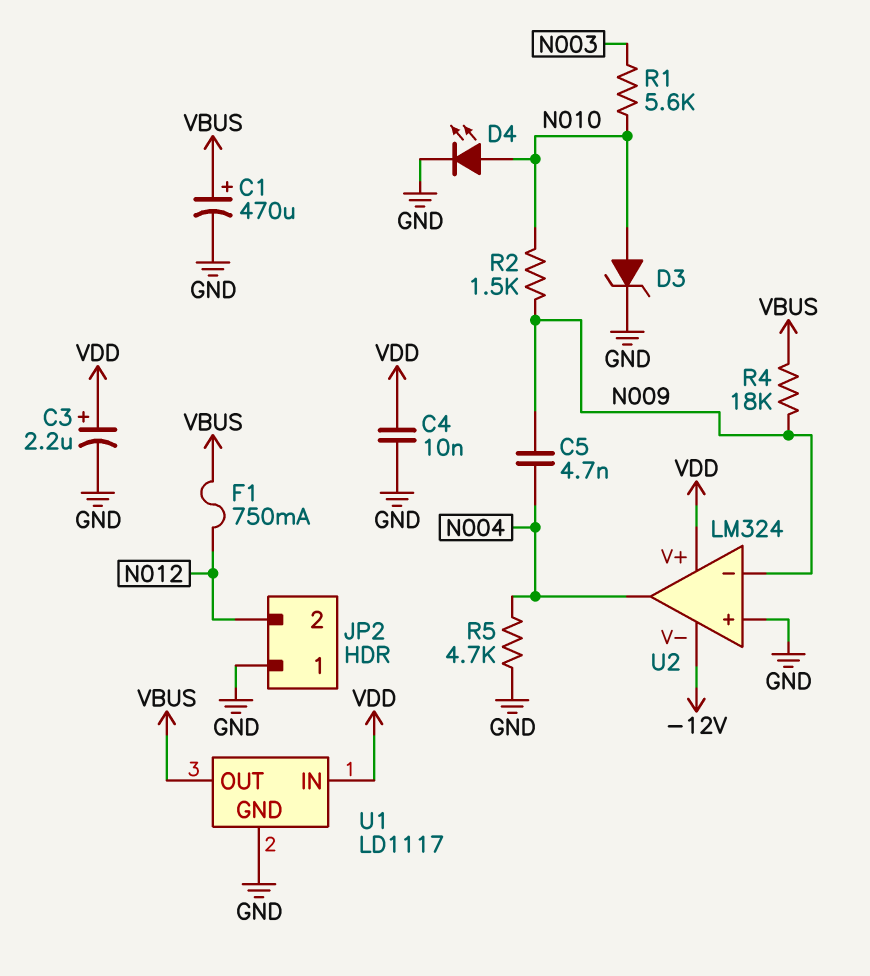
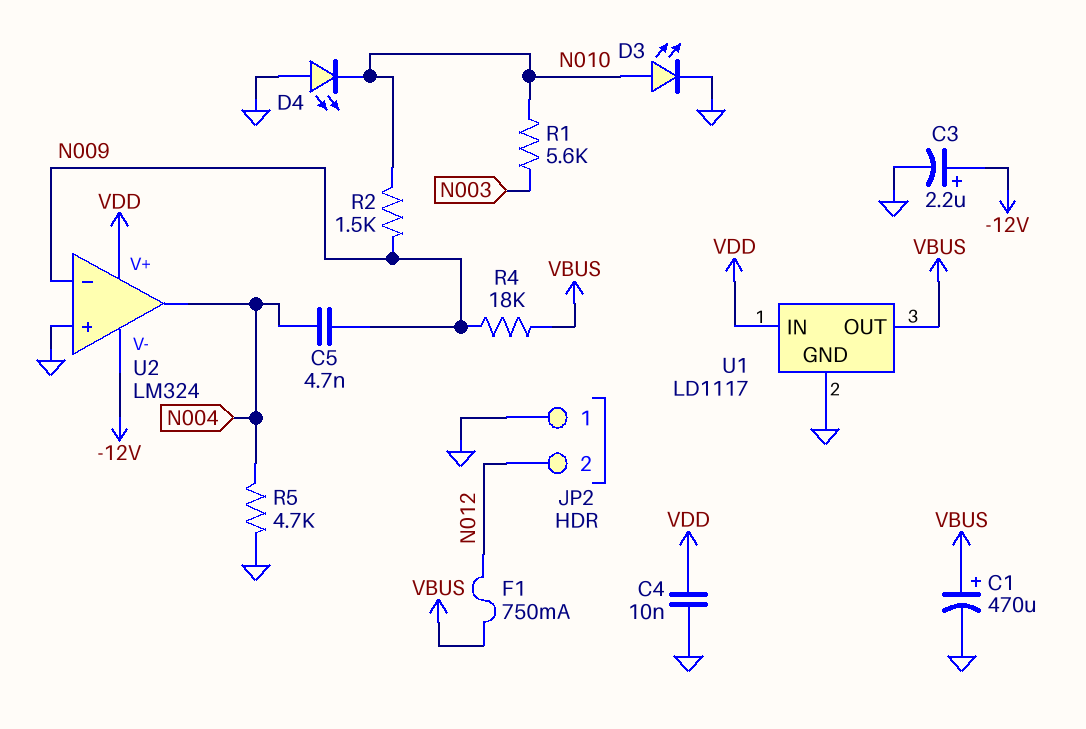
C3: 2.2uF (plus VDD, minus GND) -> 2.2uF (plus -12V, minus GND)
D3: zener (A N010, K GND) -> LED (A N010, K GND)
D4: LED (A N010, K GND) -> LED (A GND, K N010)

